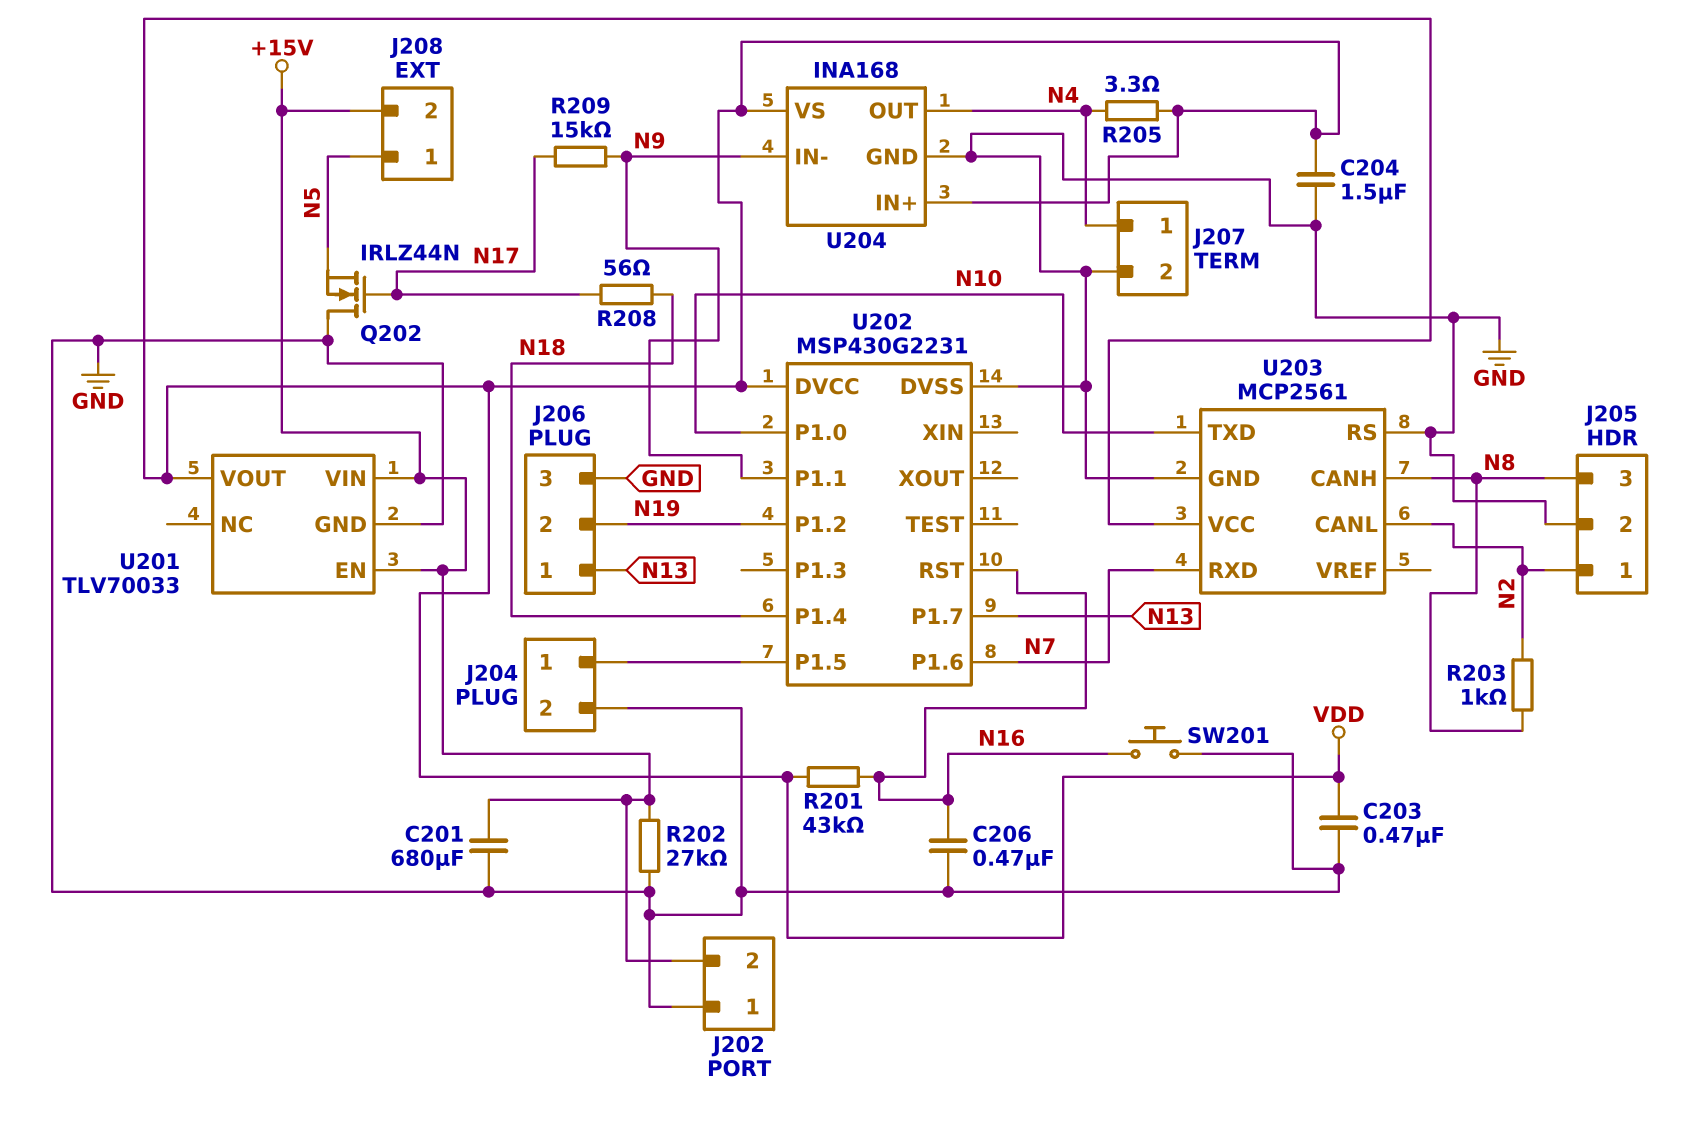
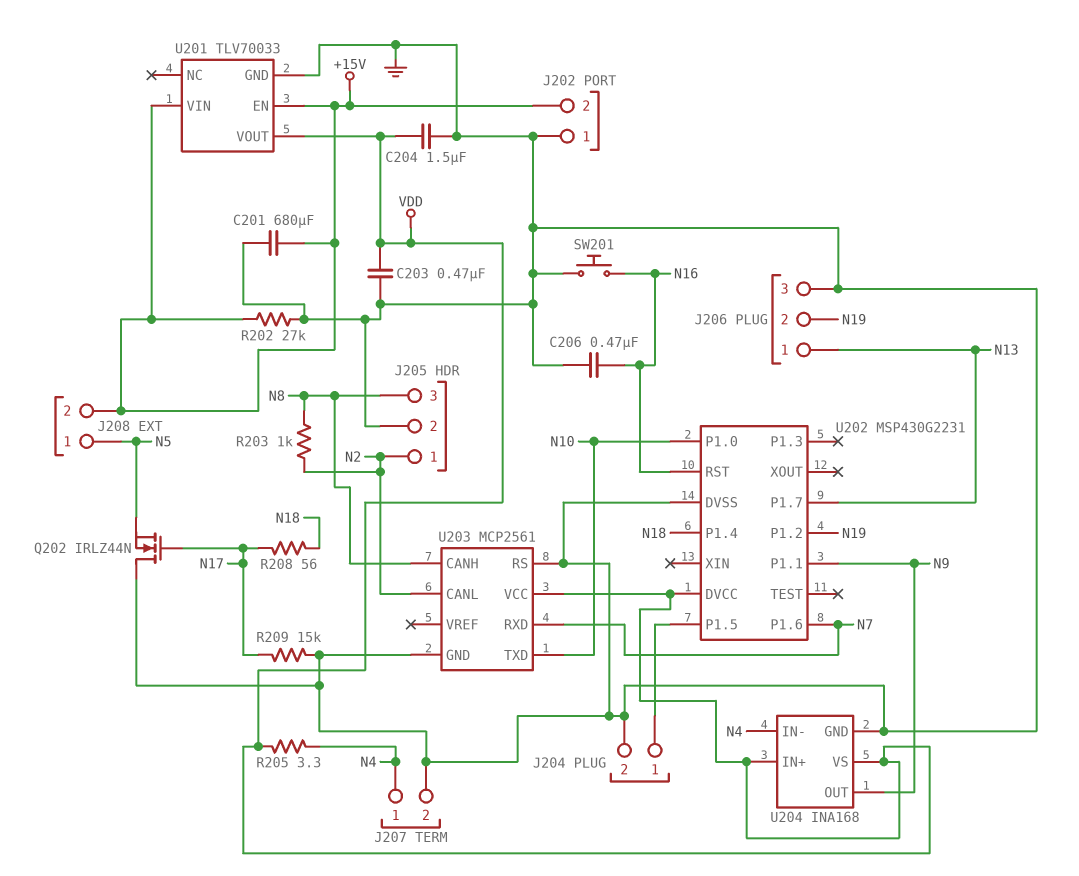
R201: 43k (N16, VDD) -> none
R209: 15k (N9, N17) -> 15k (GND, N17)
U204 pin IN-: N9 -> N4
U204 pin OUT: N4 -> N9

